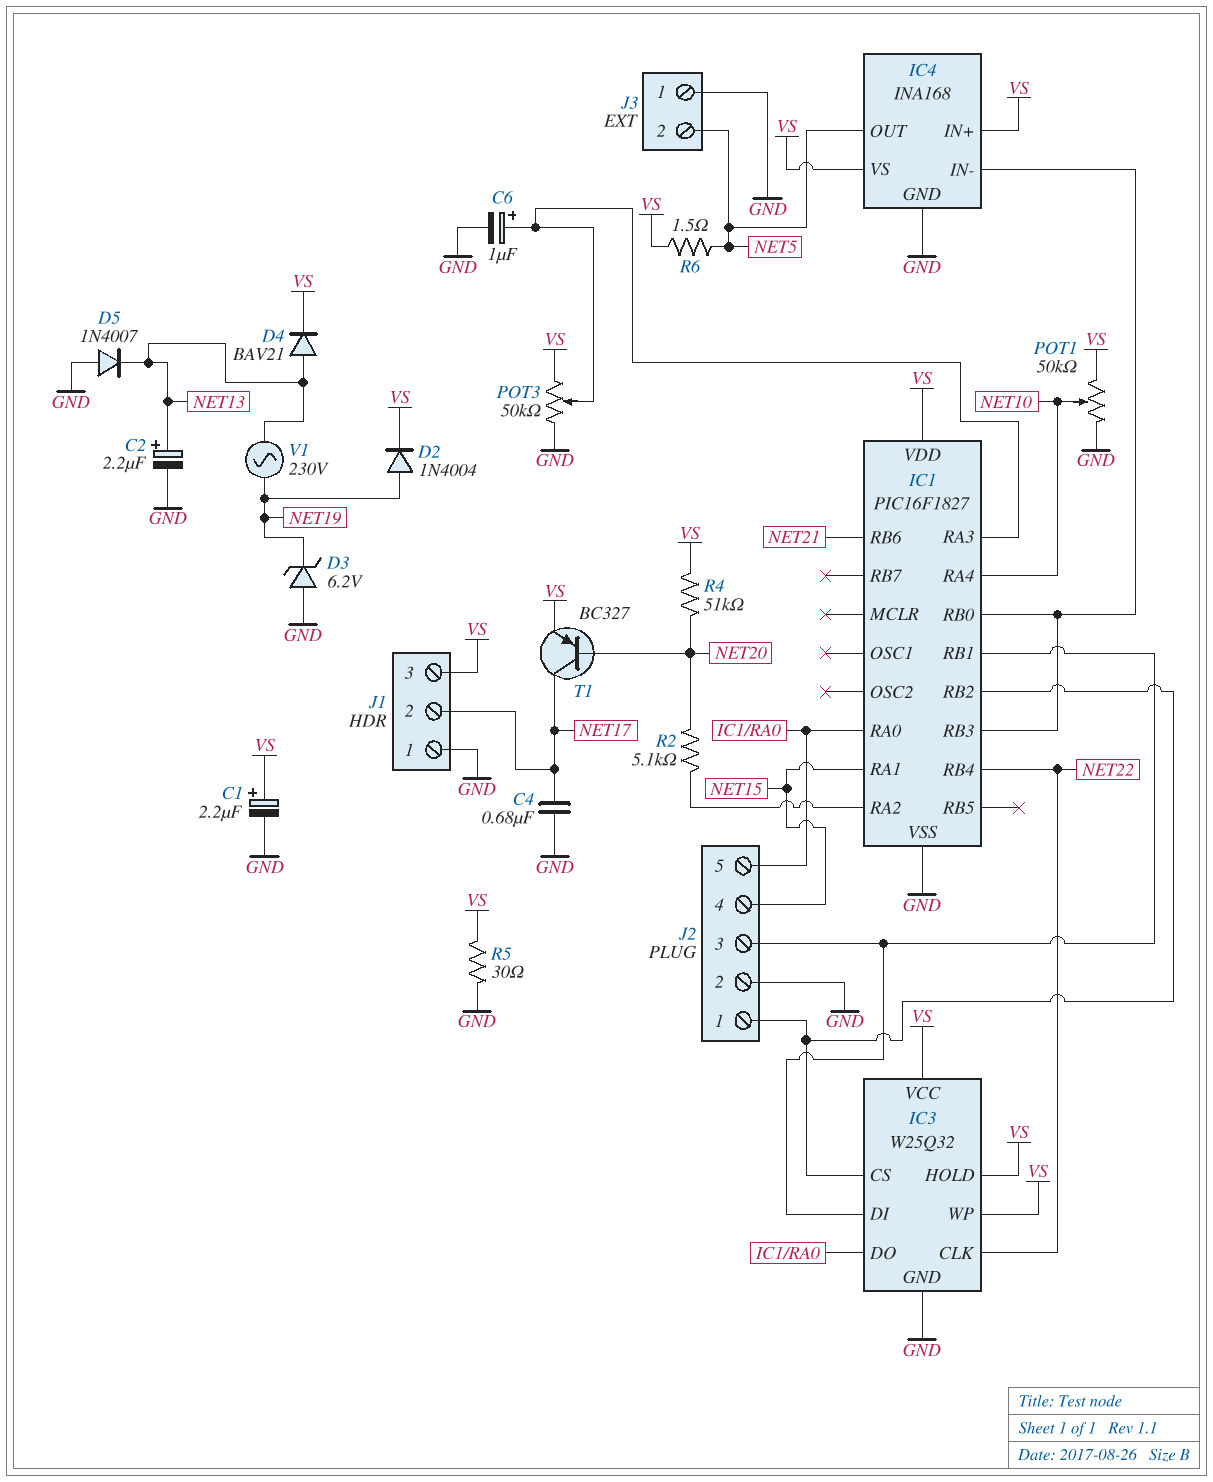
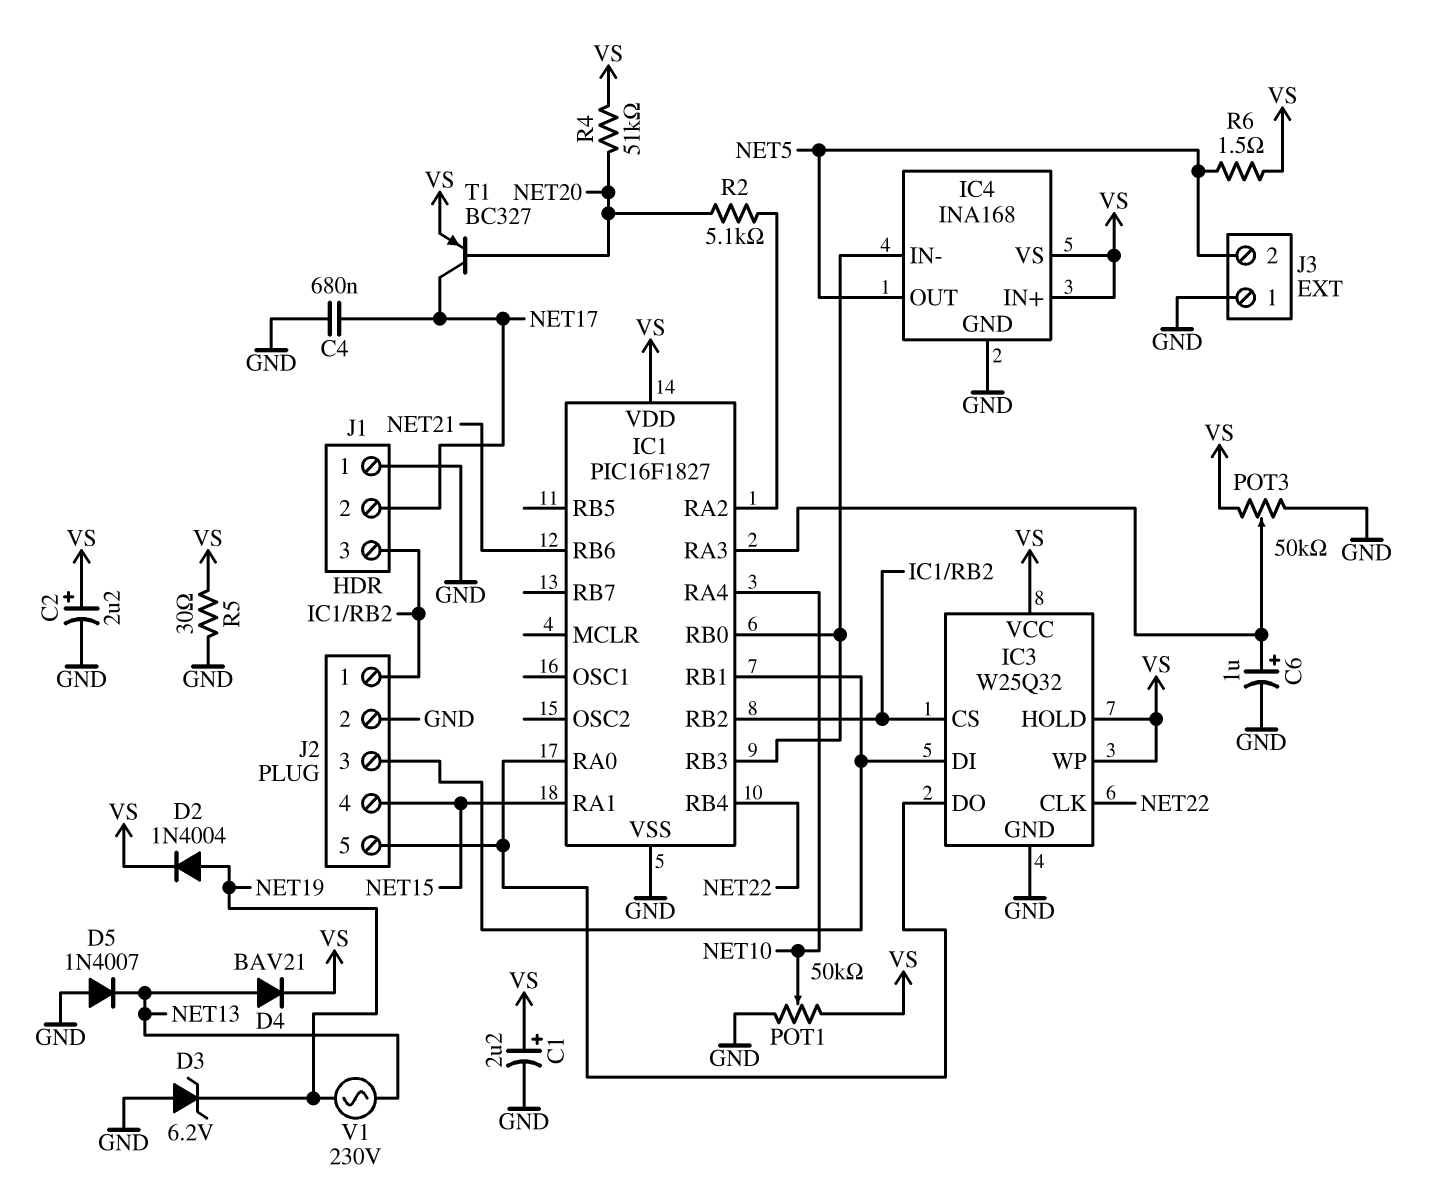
C2: 2.2uF (plus NET13, minus GND) -> 2.2uF (plus VS, minus GND)
J1 pin 3: VS -> IC1/RB2

